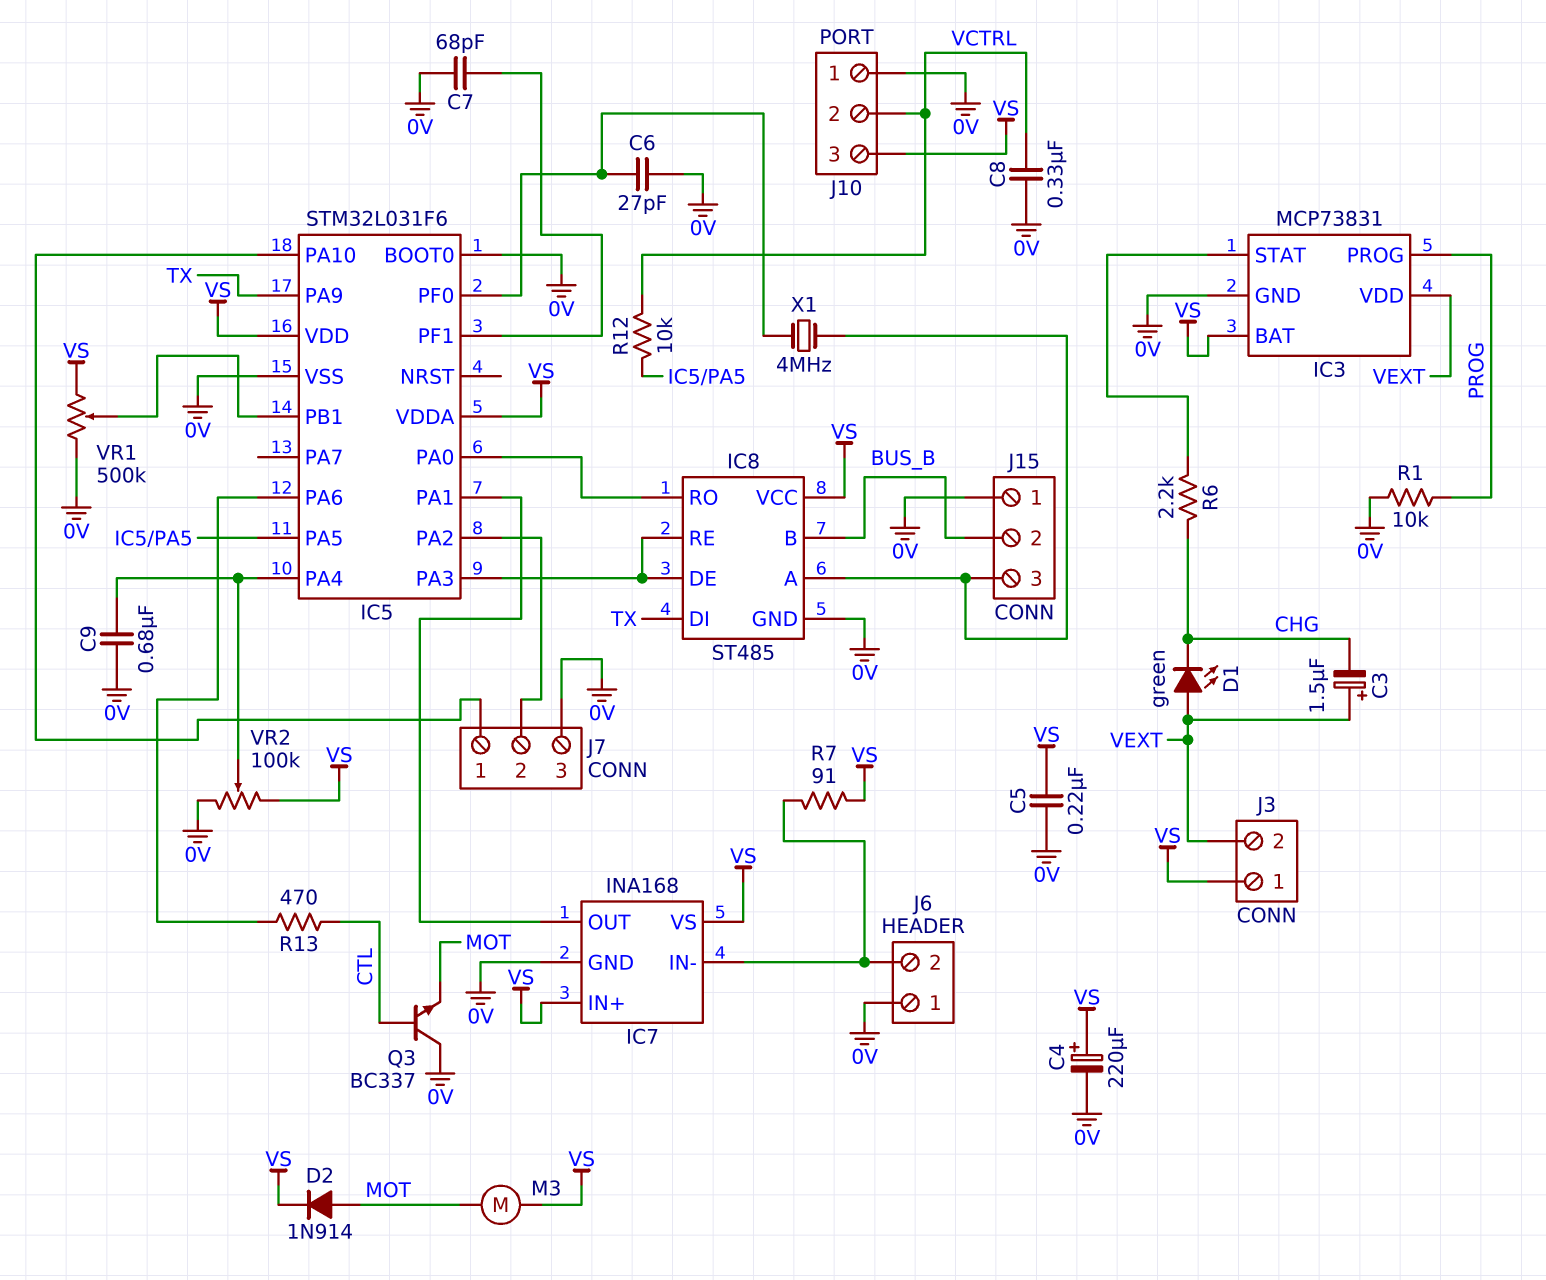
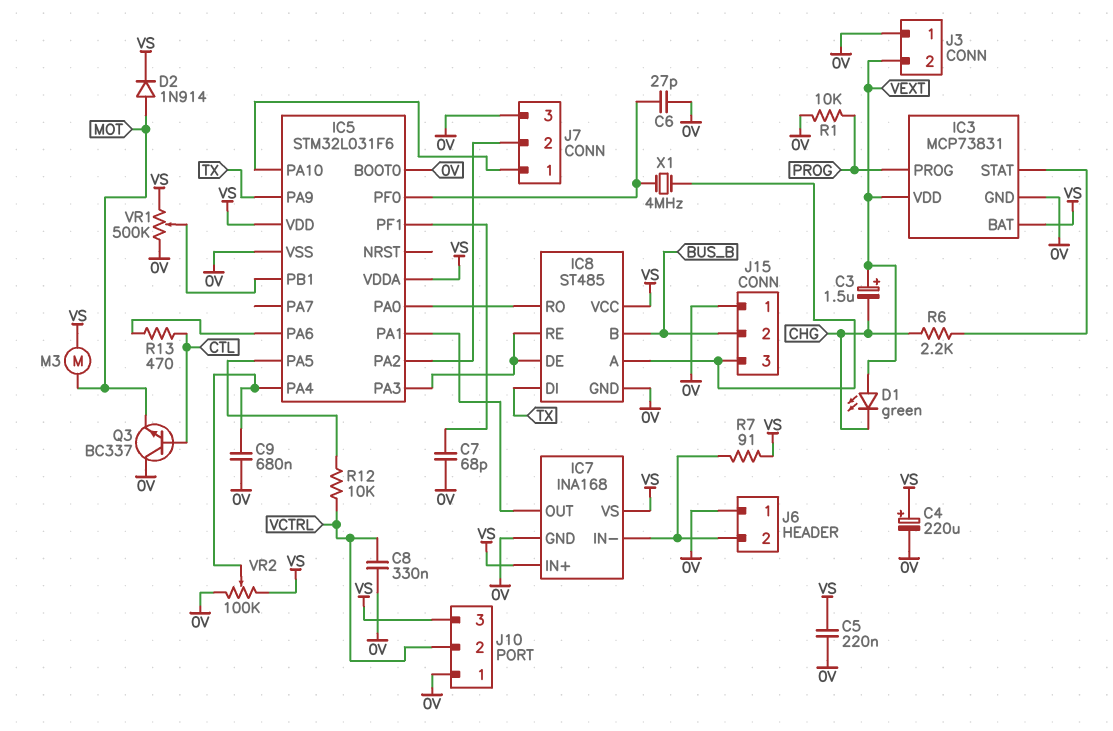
J3 pin 1: VS -> 0V

